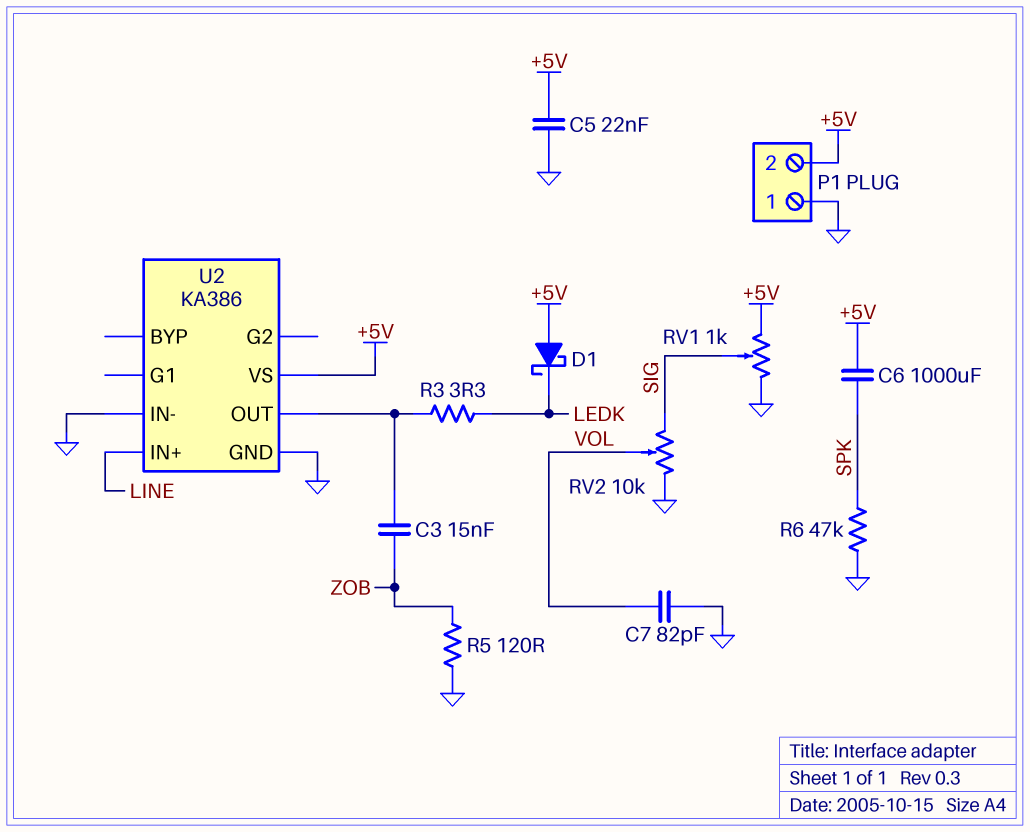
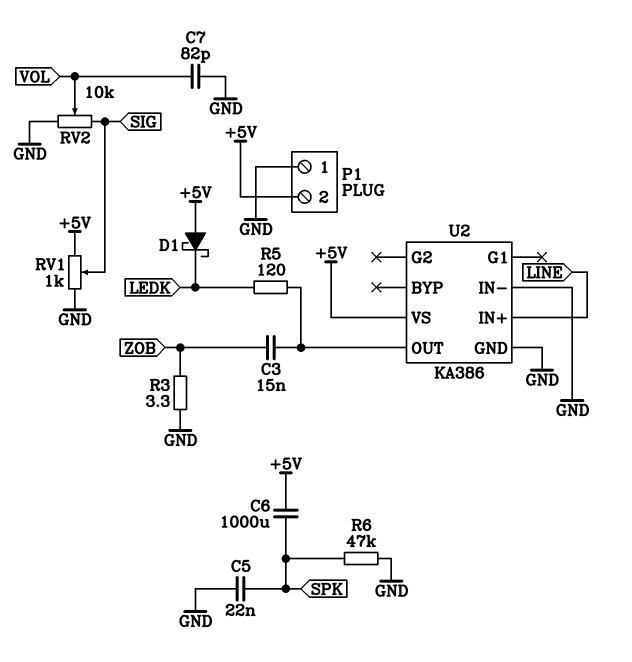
C5: 22nF (+5V, GND) -> 22nF (GND, SPK)
R3: 3.3 (LEDK, U2/OUT) -> 3.3 (GND, ZOB)
R5: 120 (GND, ZOB) -> 120 (LEDK, U2/OUT)

